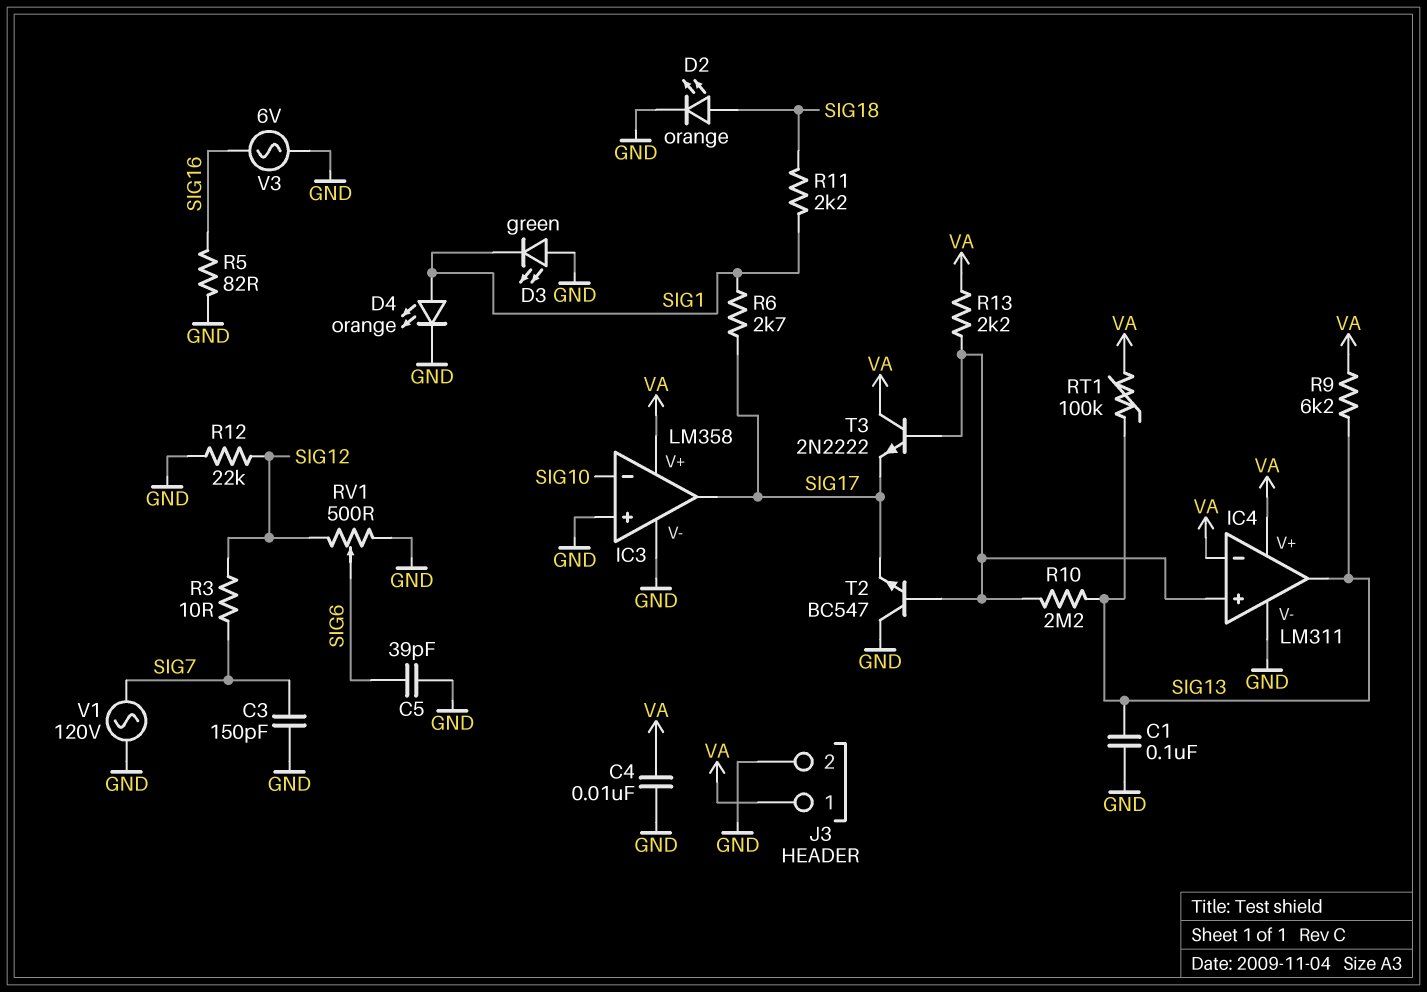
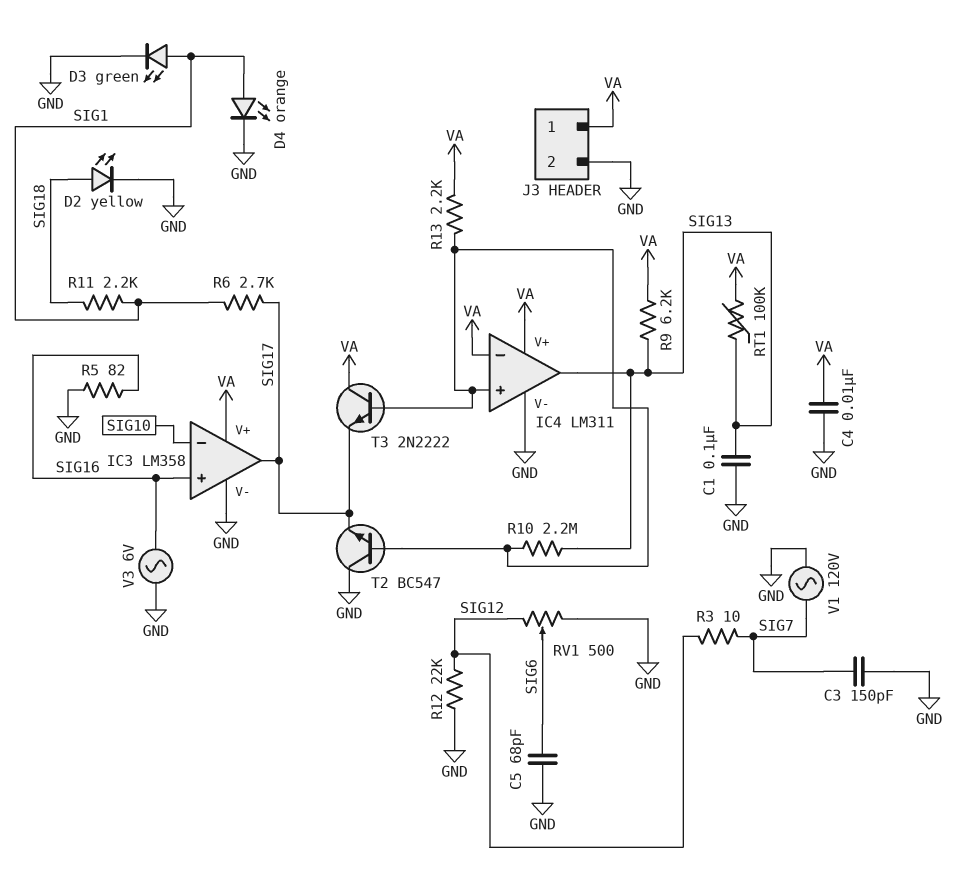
C5: 39pF (GND, SIG6) -> 68pF (GND, SIG6)
D2: LED orange (A SIG18, K GND) -> LED yellow (A SIG18, K GND)
D3: LED green (A GND, K SIG1) -> LED green (A SIG1, K GND)
IC3 pin in+: GND -> SIG16

